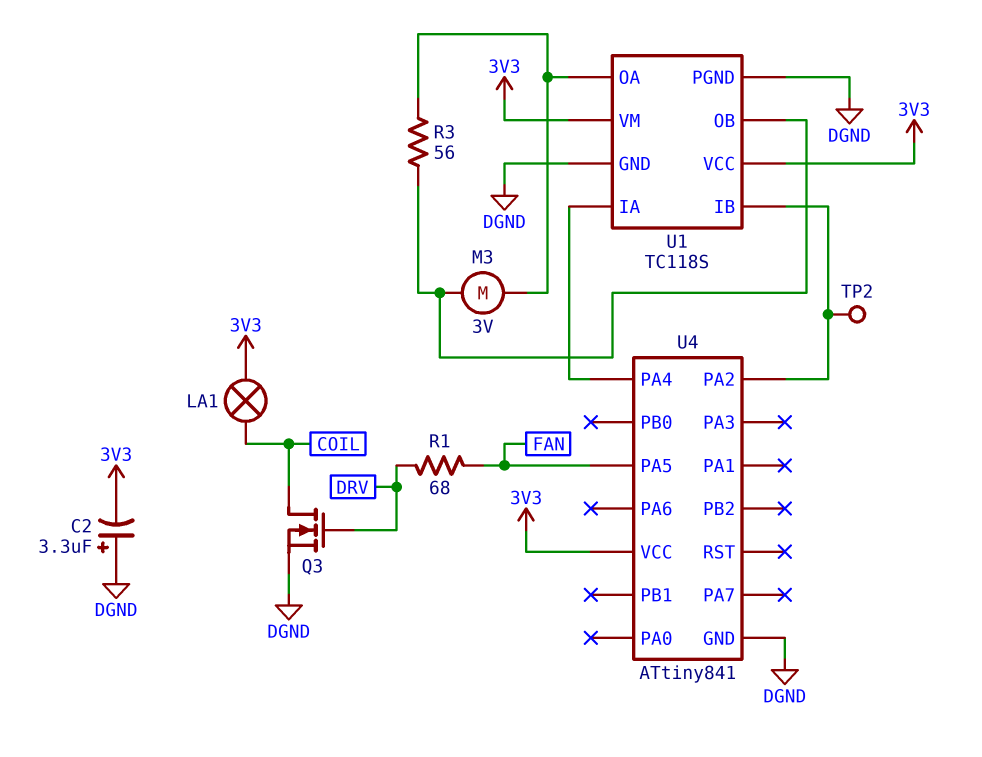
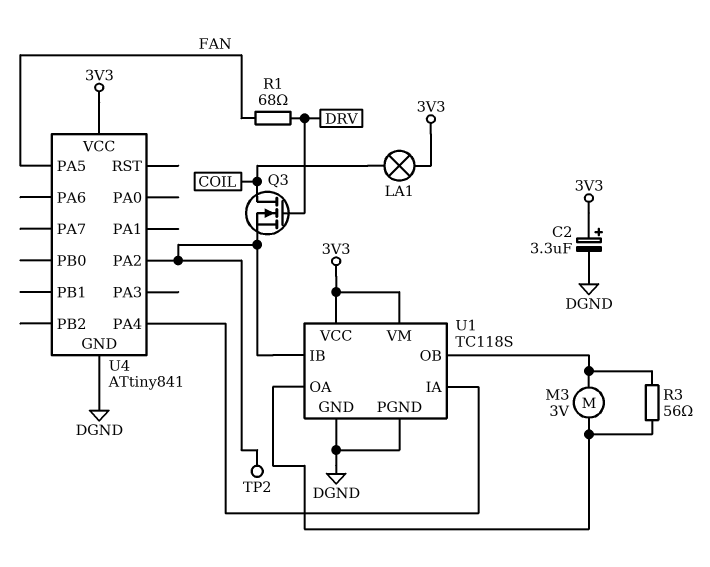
C2: 3.3uF (plus DGND, minus 3V3) -> 3.3uF (plus 3V3, minus DGND)
Q3: NMOS (G DRV, D COIL, S DGND) -> NMOS (G DRV, D COIL, S U1/IB)

